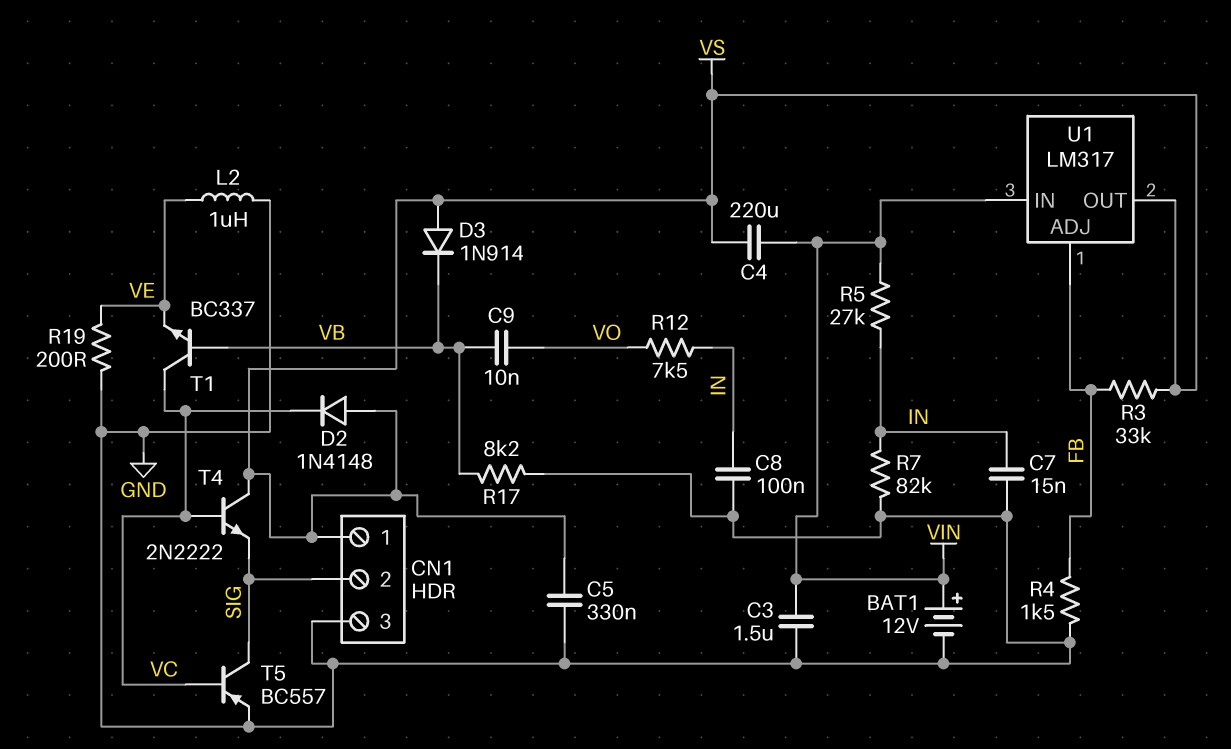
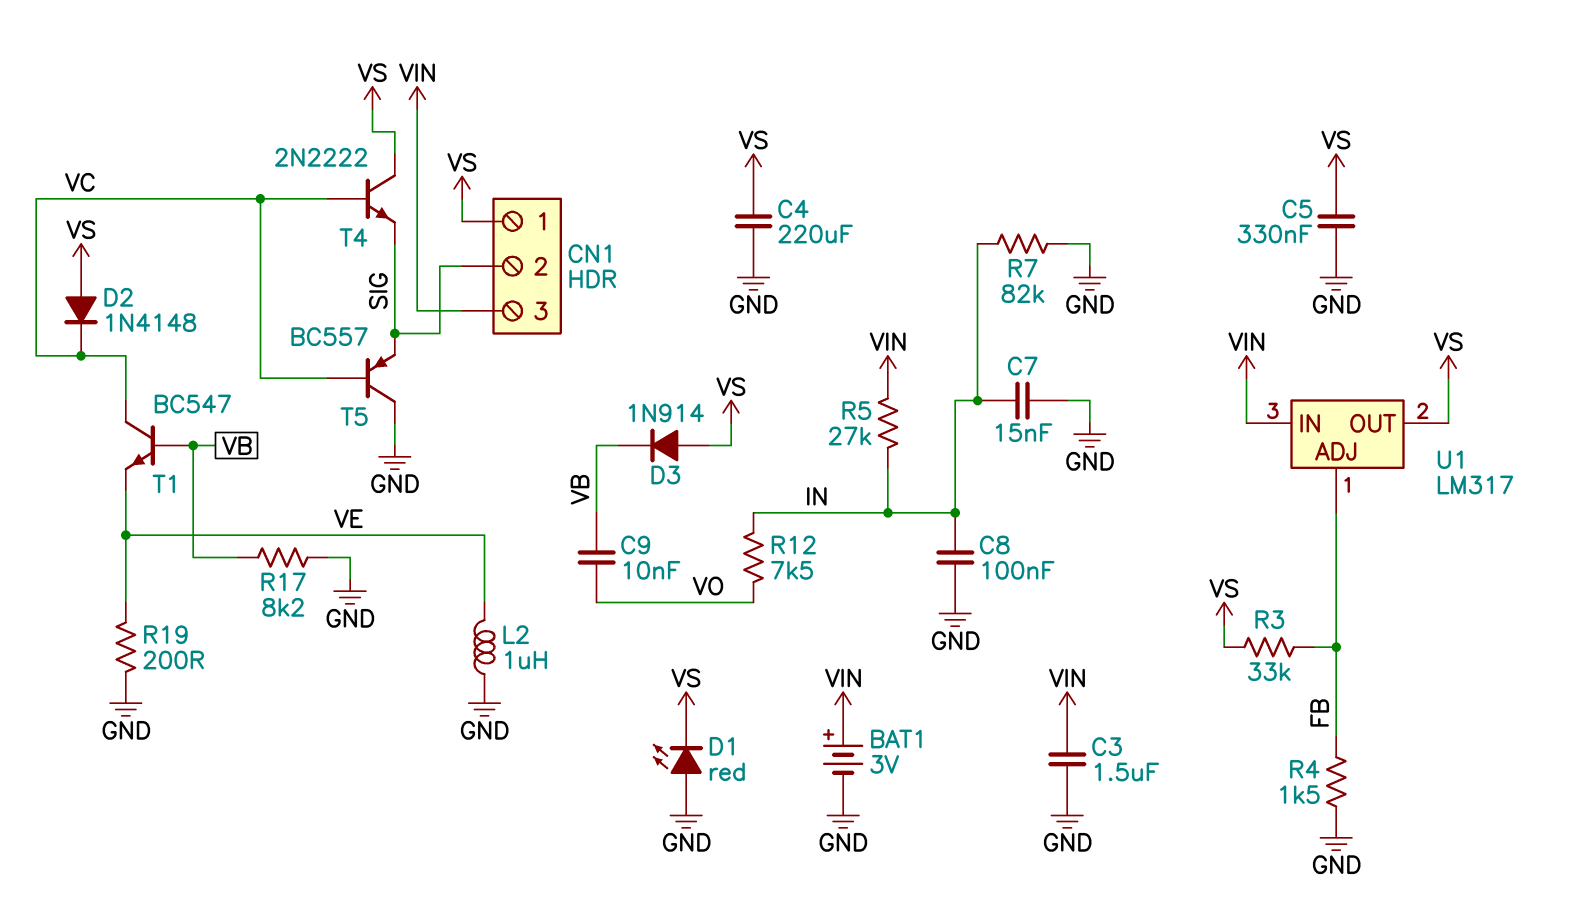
BAT1: 12V (plus VIN, minus GND) -> 3V (plus VIN, minus GND)
C4: 220uF (VIN, VS) -> 220uF (GND, VS)
CN1 pin 3: GND -> VIN
D1: none -> LED red (A GND, K VS)
T1: NPN BC337 (B VB, C VC, E VE) -> NPN BC547 (B VB, C VC, E VE)
T5: PNP BC557 (B VC, C SIG, E GND) -> PNP BC557 (B VC, C GND, E SIG)

